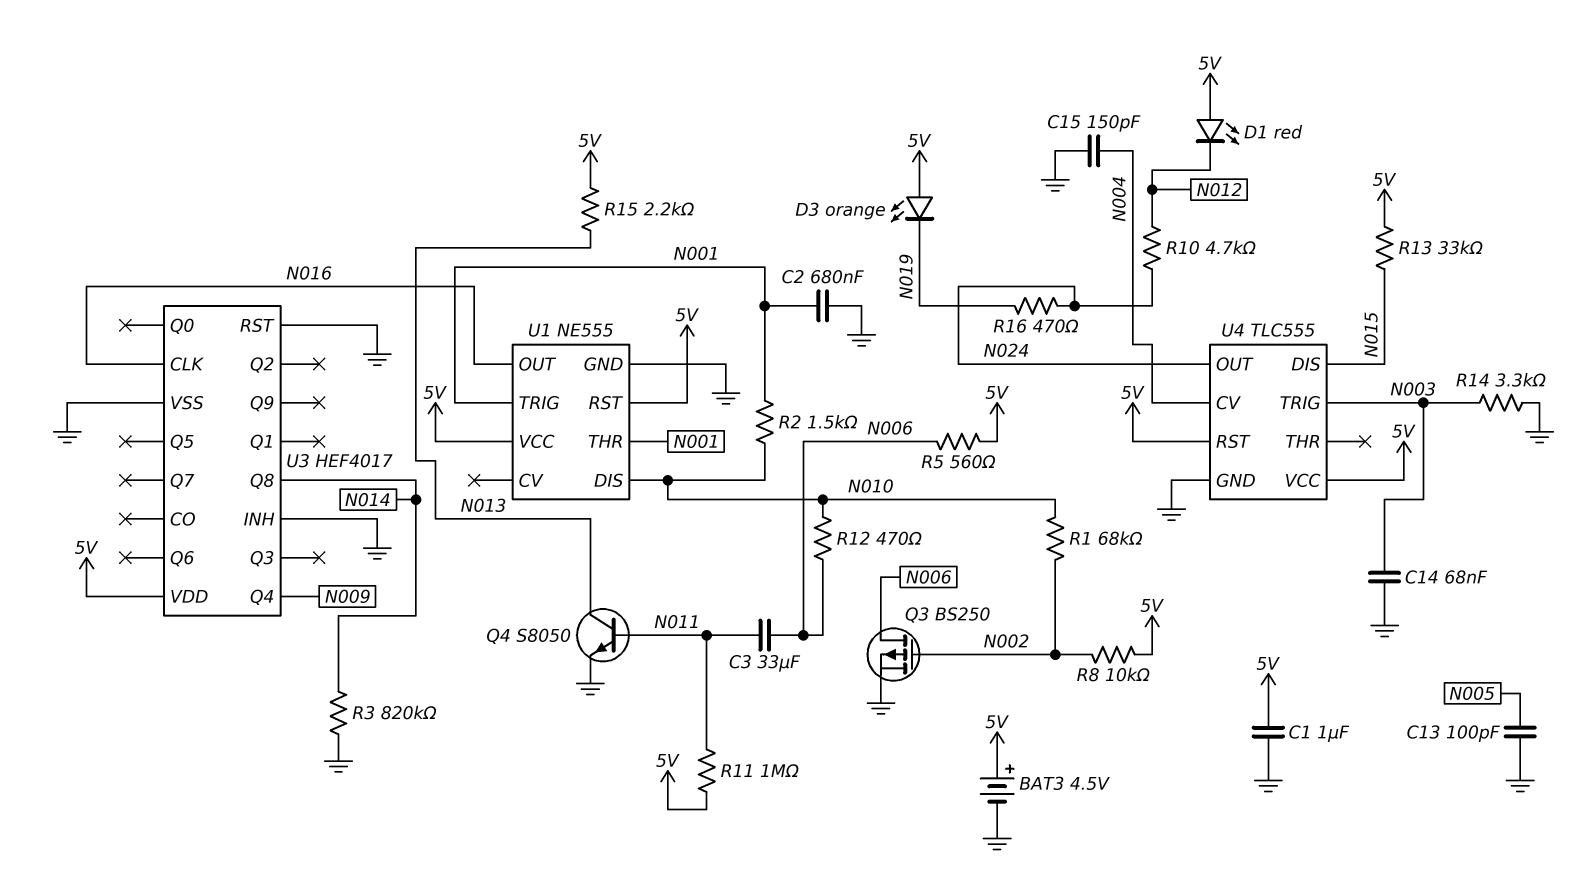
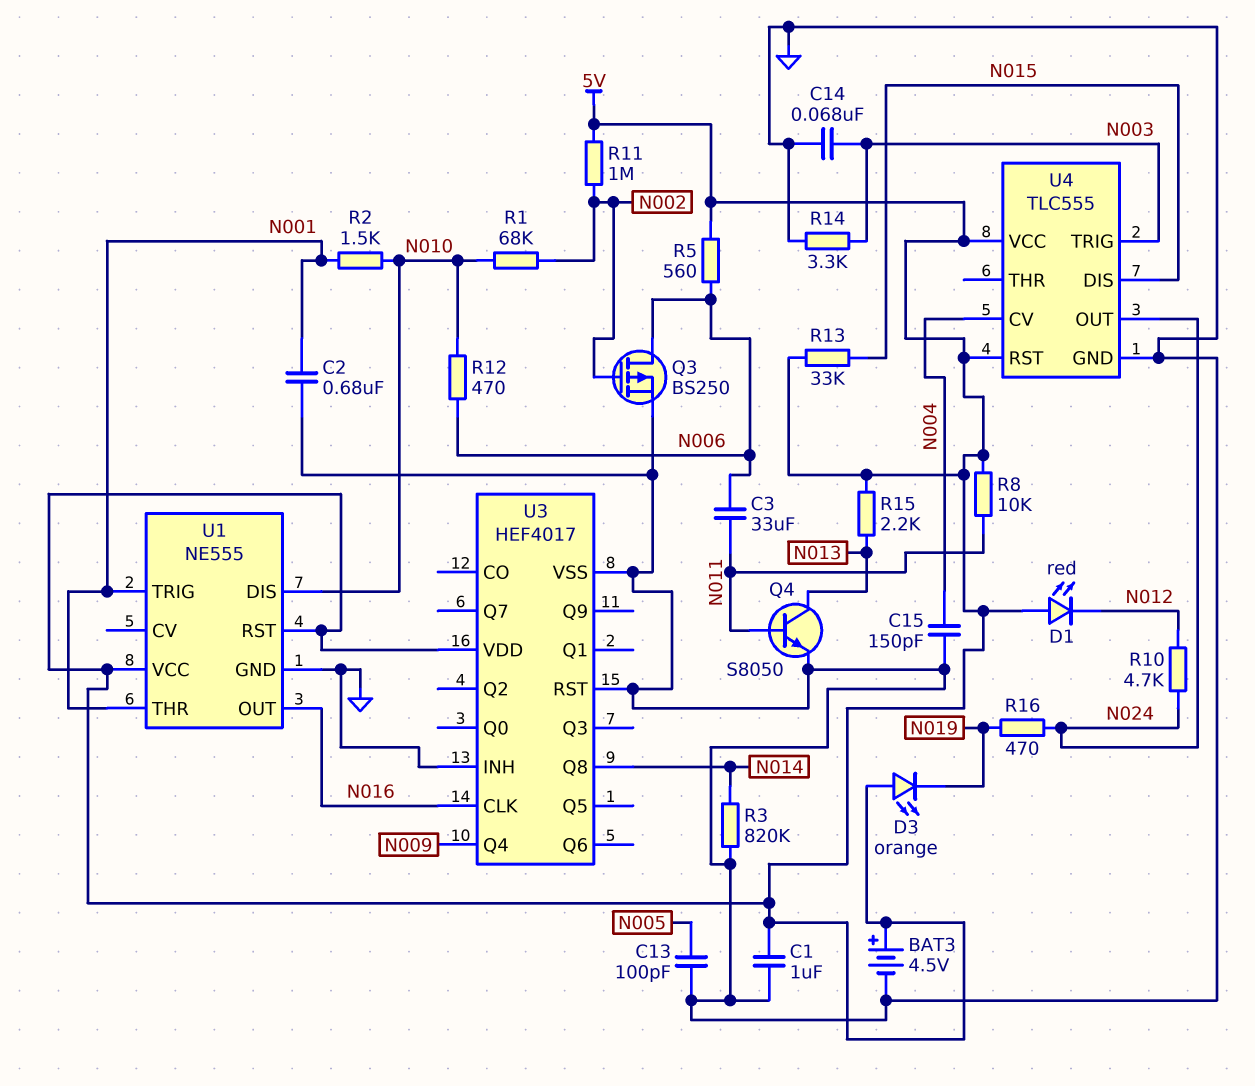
R8: 10k (5V, N002) -> 10k (5V, N011)
R11: 1M (5V, N011) -> 1M (5V, N002)

